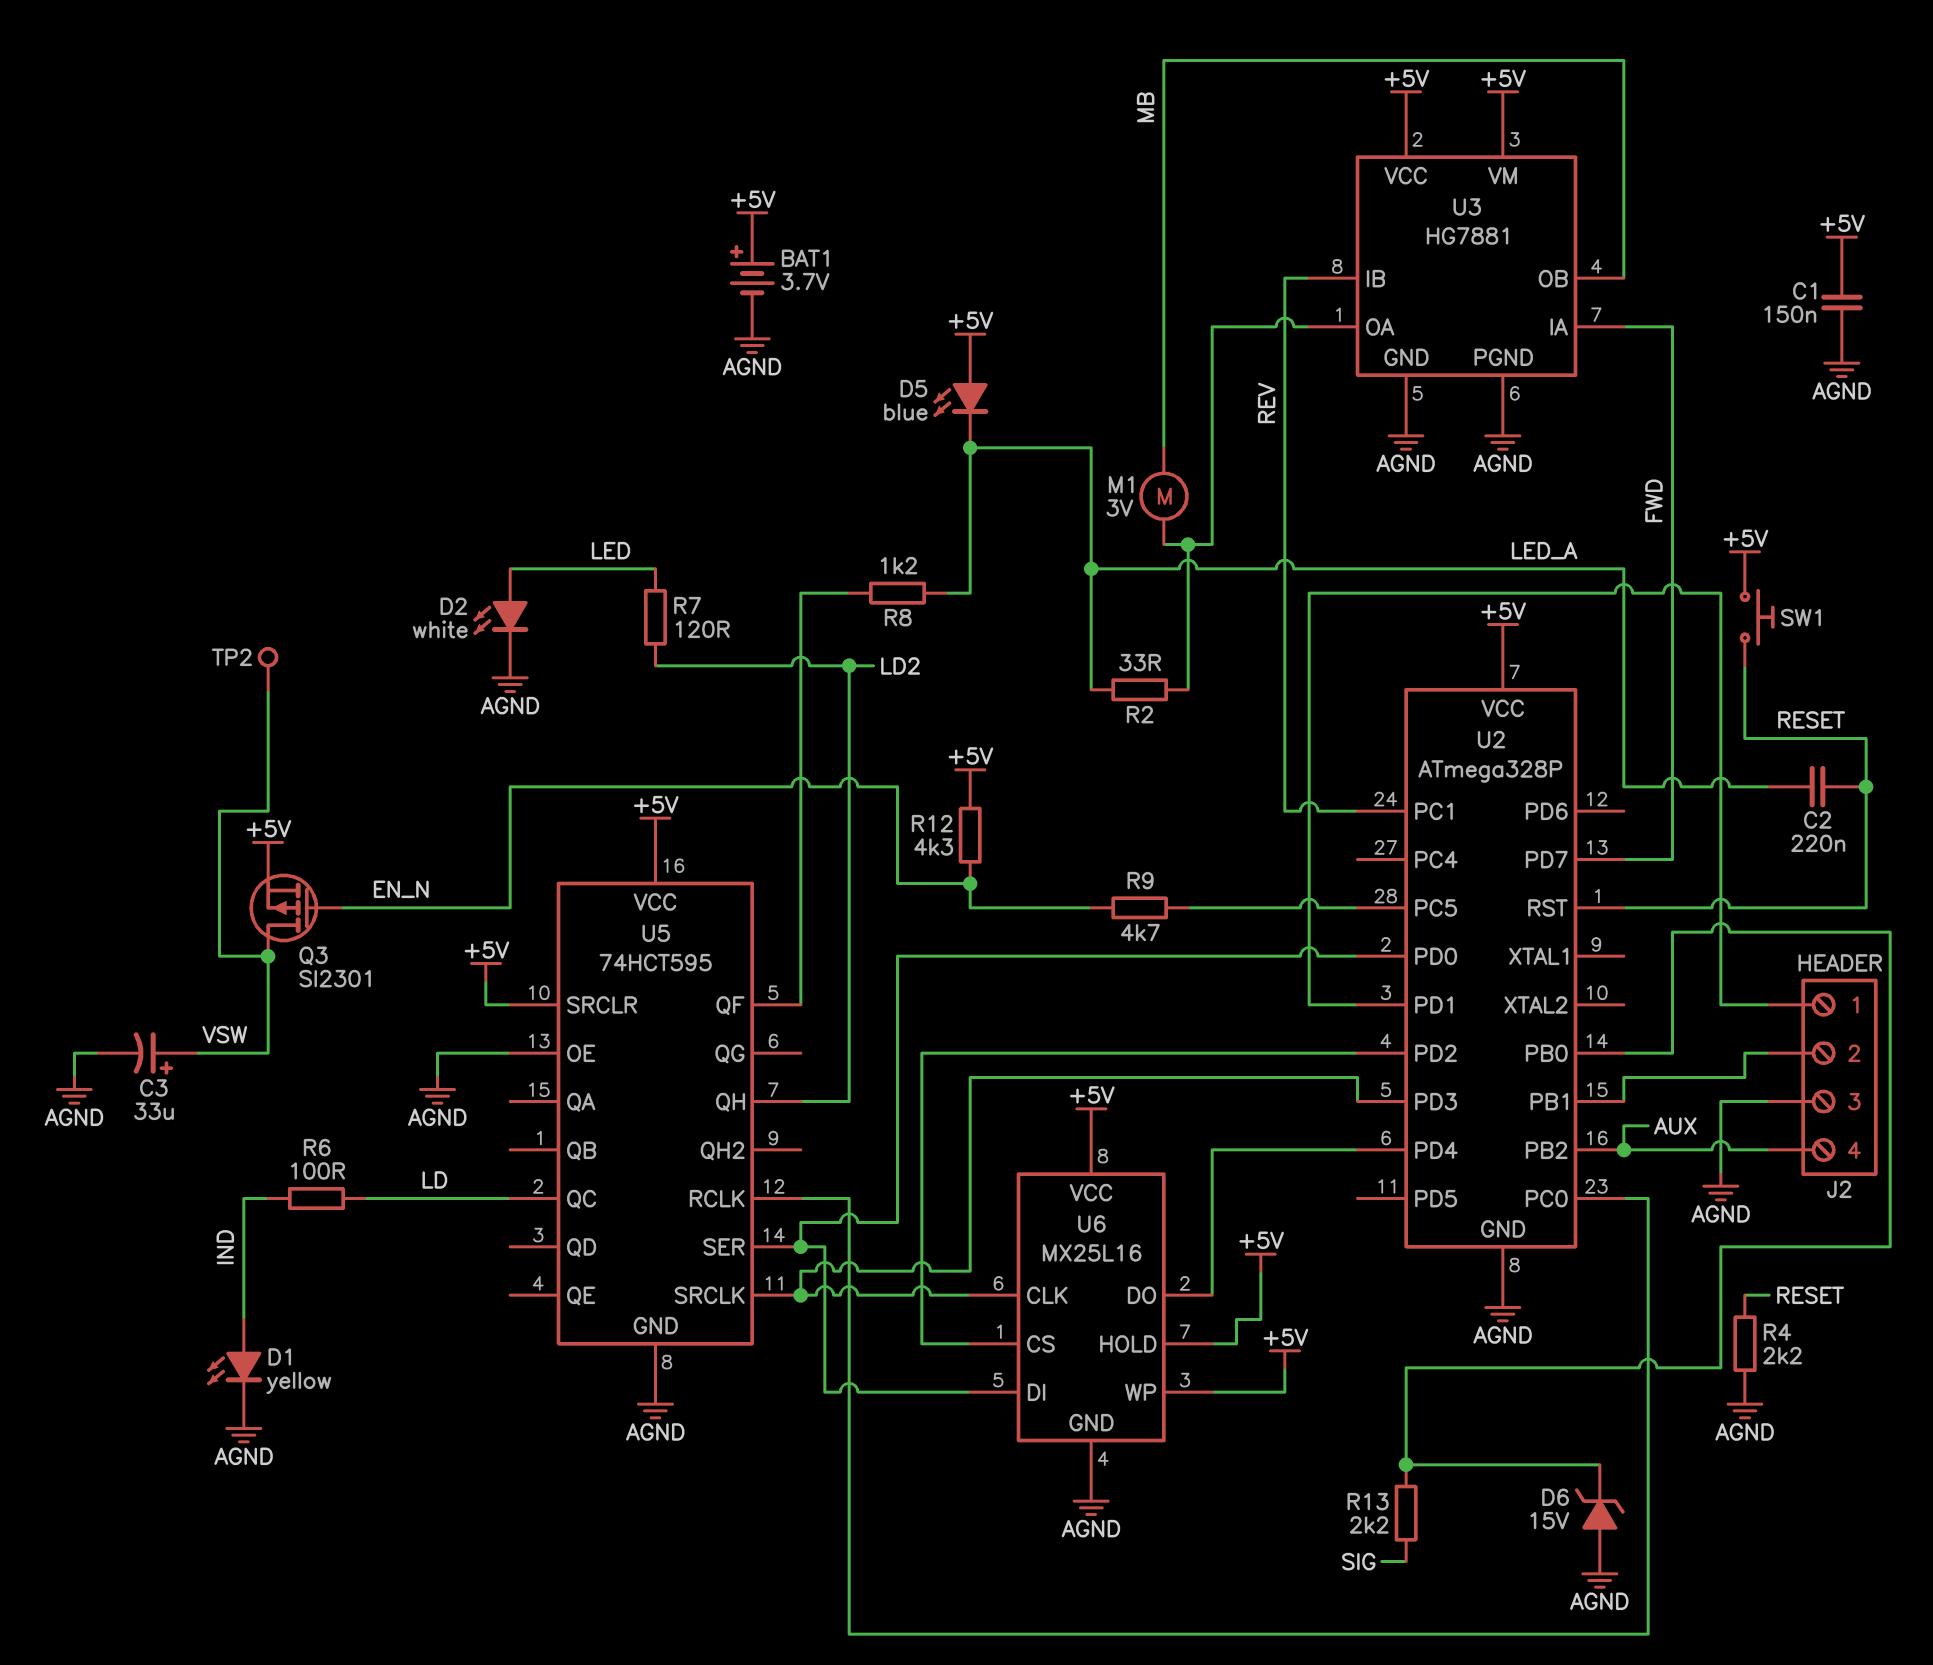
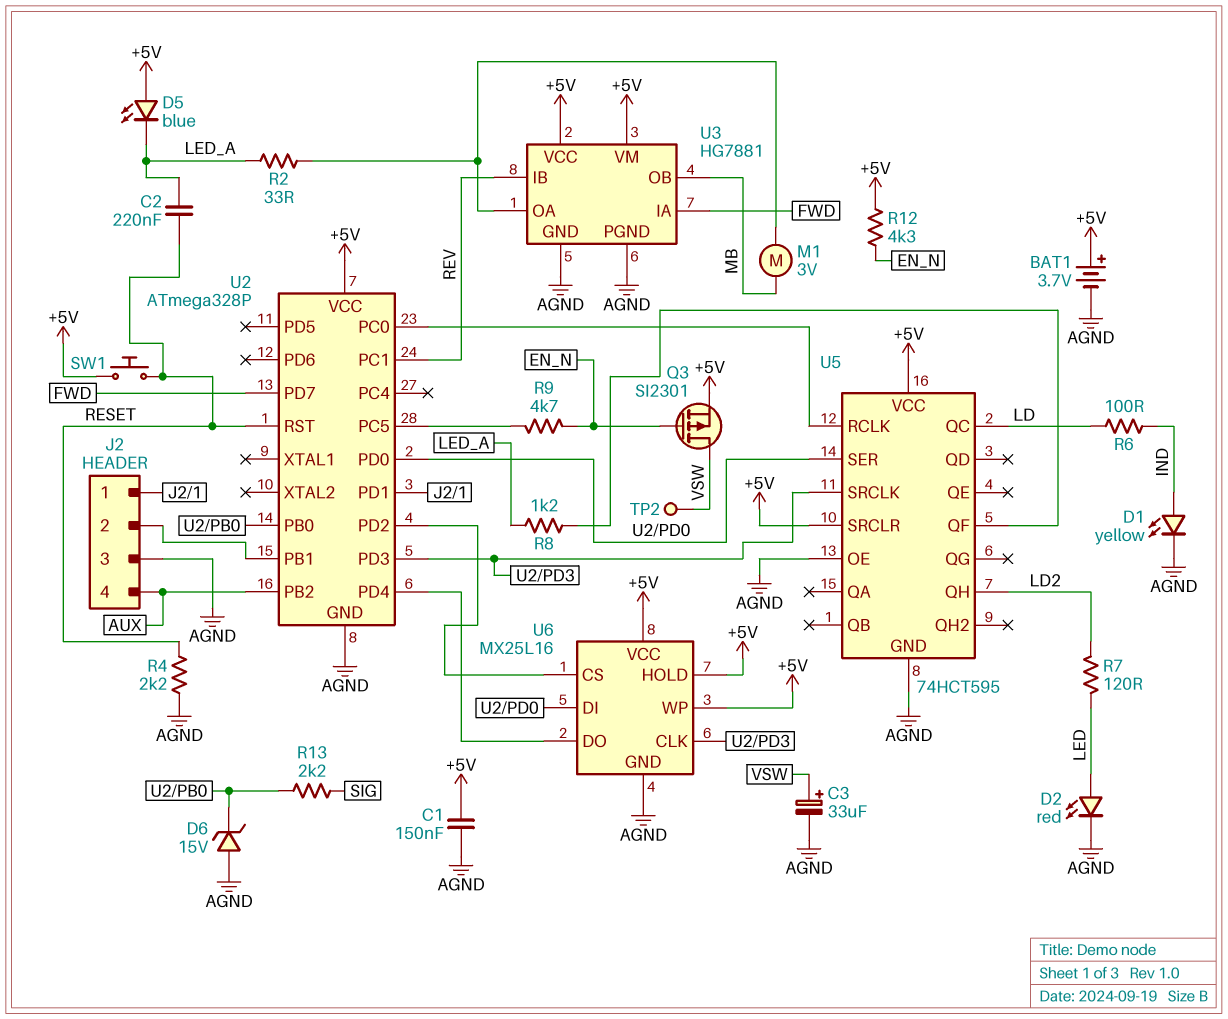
D2: LED white (A LED, K AGND) -> LED red (A LED, K AGND)

